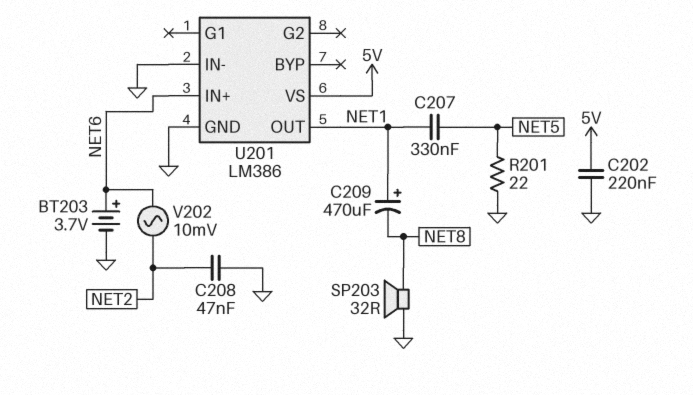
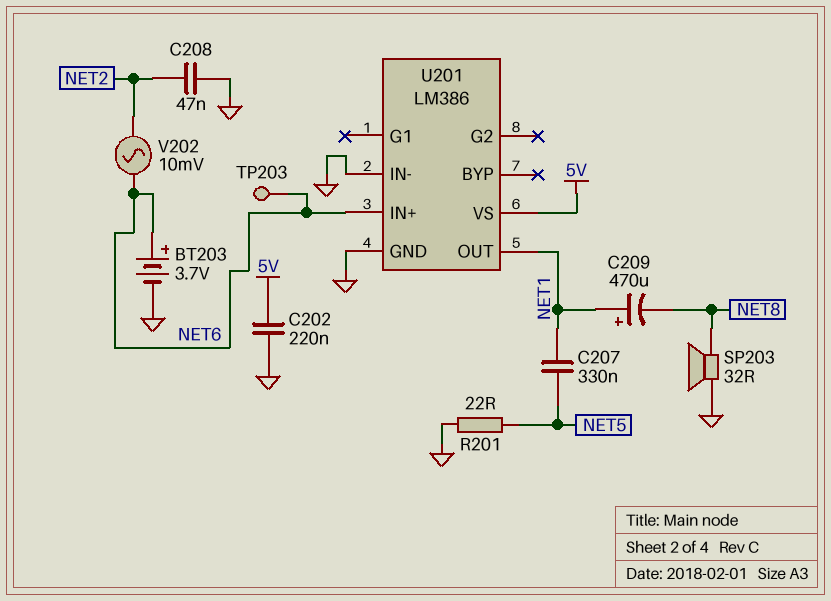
TP203: none -> test point (NET6)

